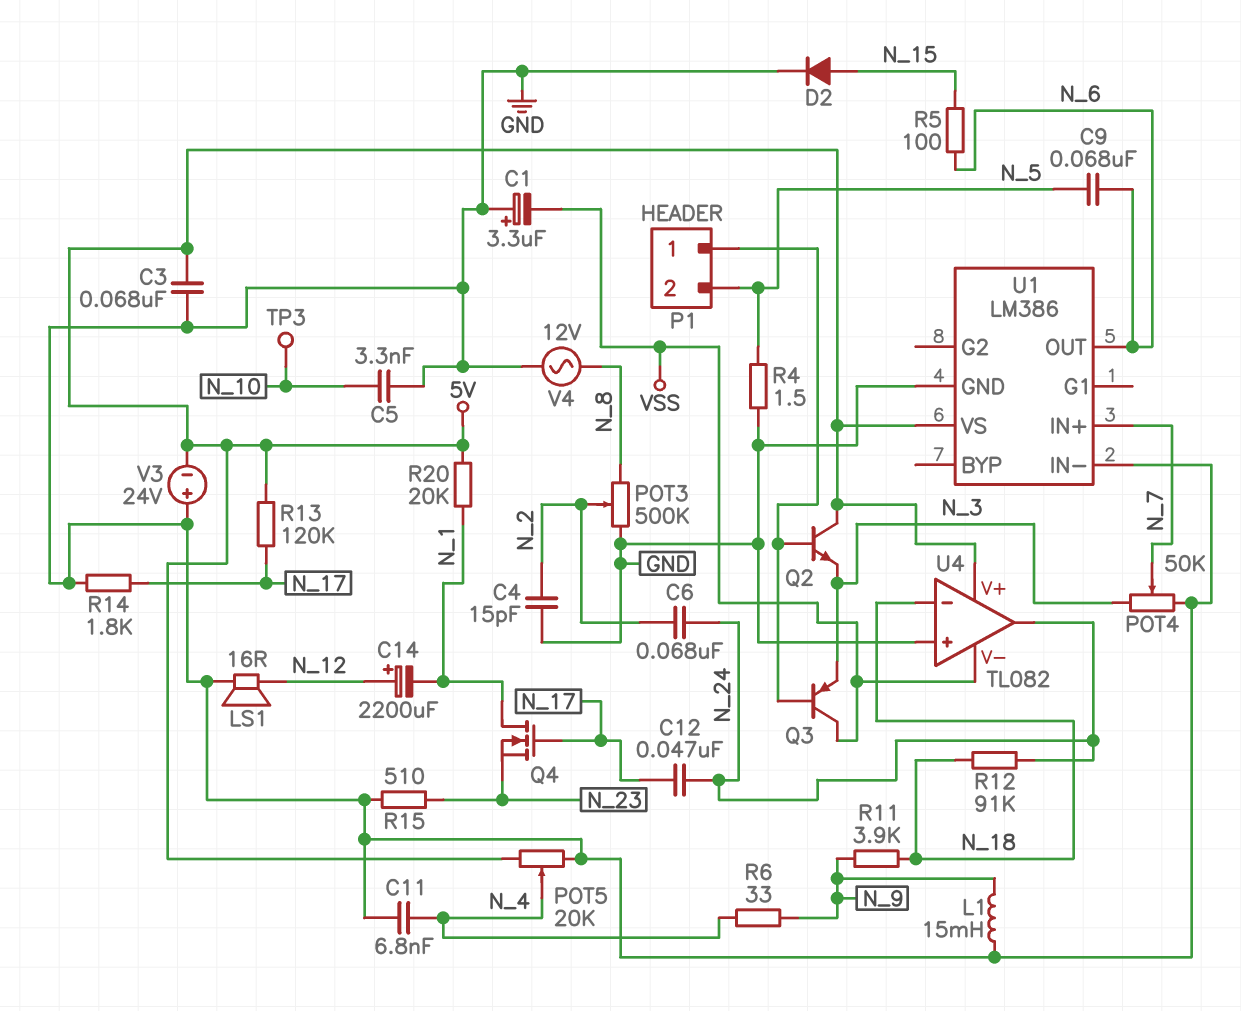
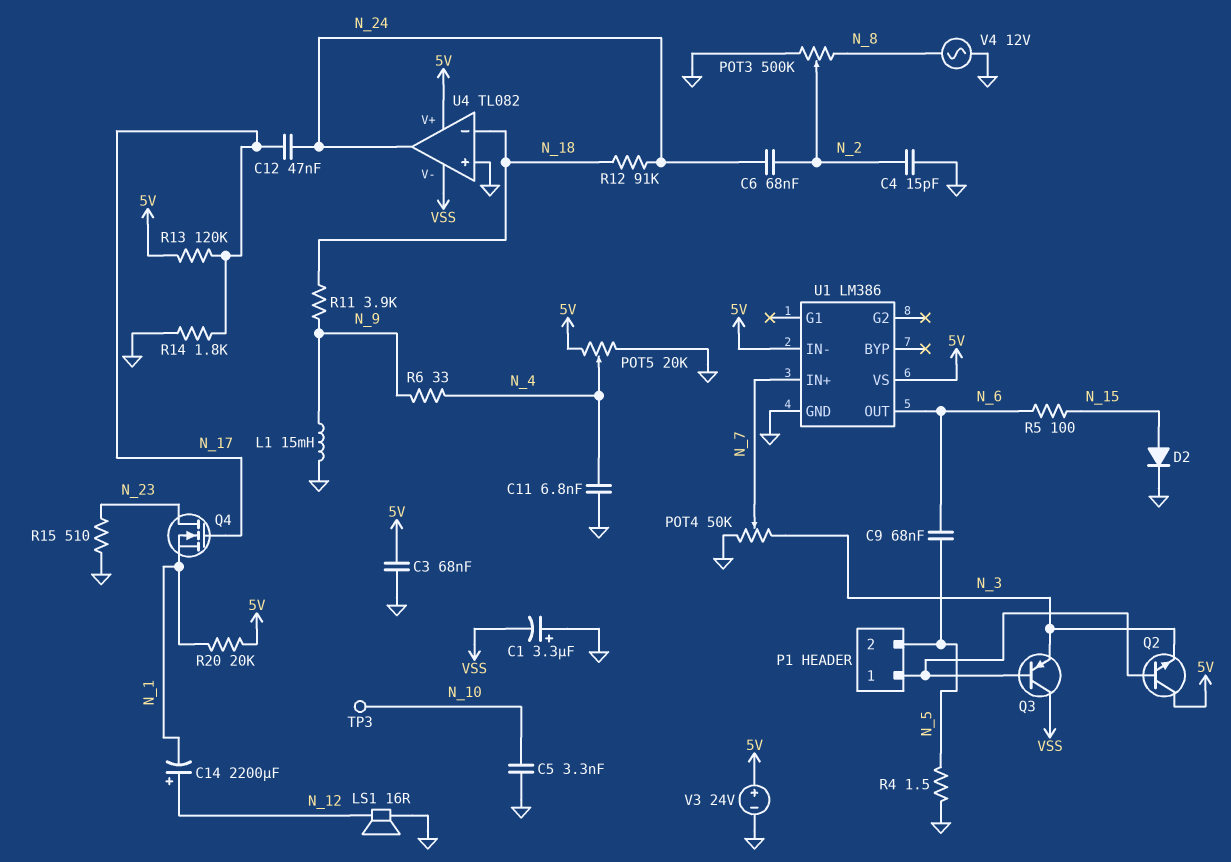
Q4: NMOS (G N_17, D N_1, S N_23) -> NMOS (G N_17, D N_23, S N_1)
U1 pin IN-: GND -> 5V
V3: 24V (plus GND, minus 5V) -> 24V (plus 5V, minus GND)

